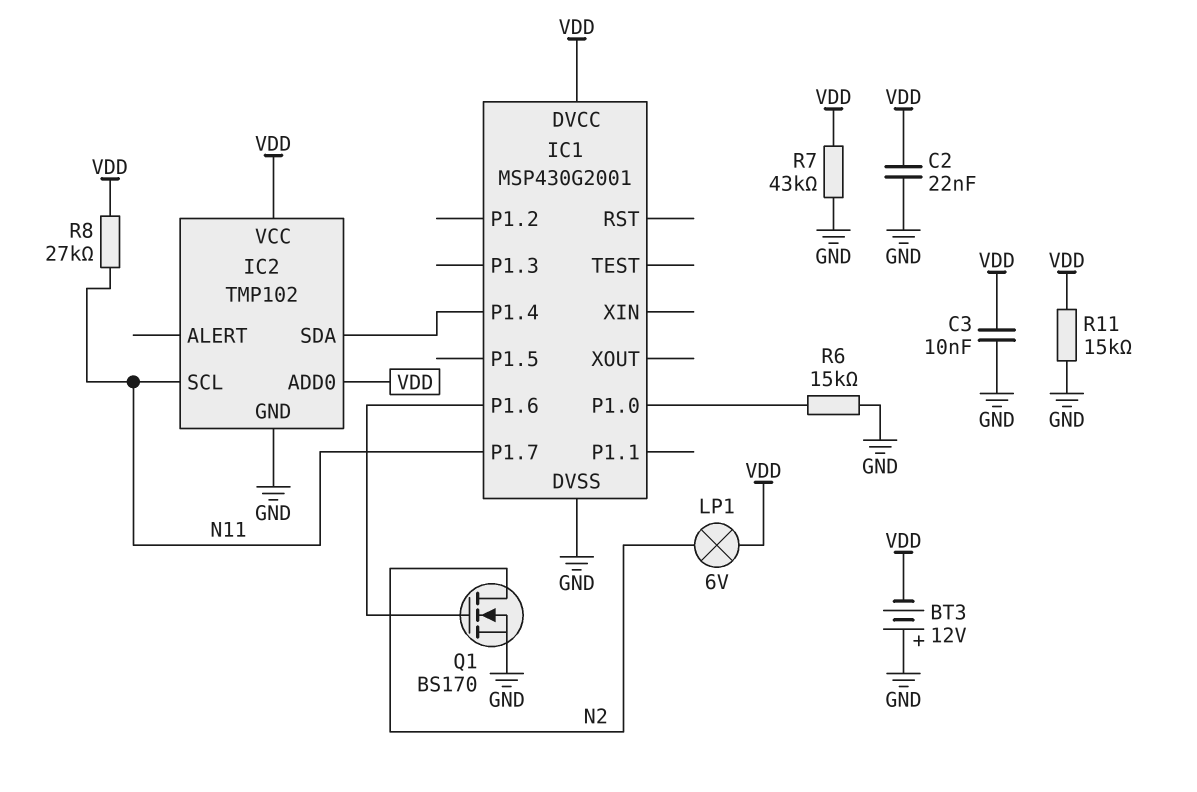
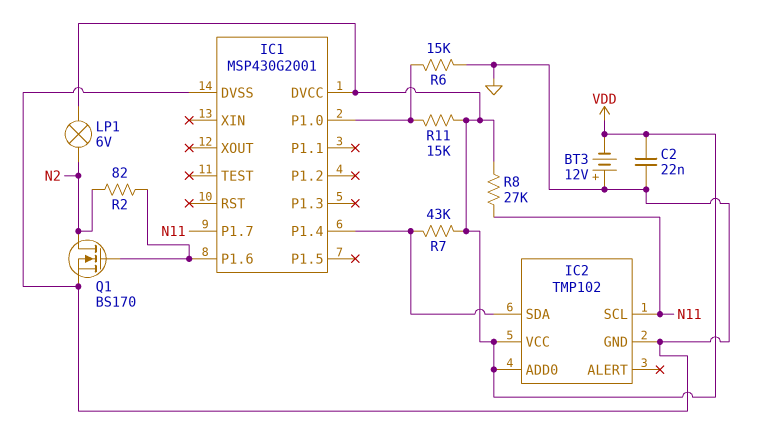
C3: 10nF (GND, VDD) -> none
R2: none -> 82 (IC1/P1.6, N2)
R7: 43k (GND, VDD) -> 43k (IC1/P1.4, VDD)
R11: 15k (GND, VDD) -> 15k (IC1/P1.0, VDD)

